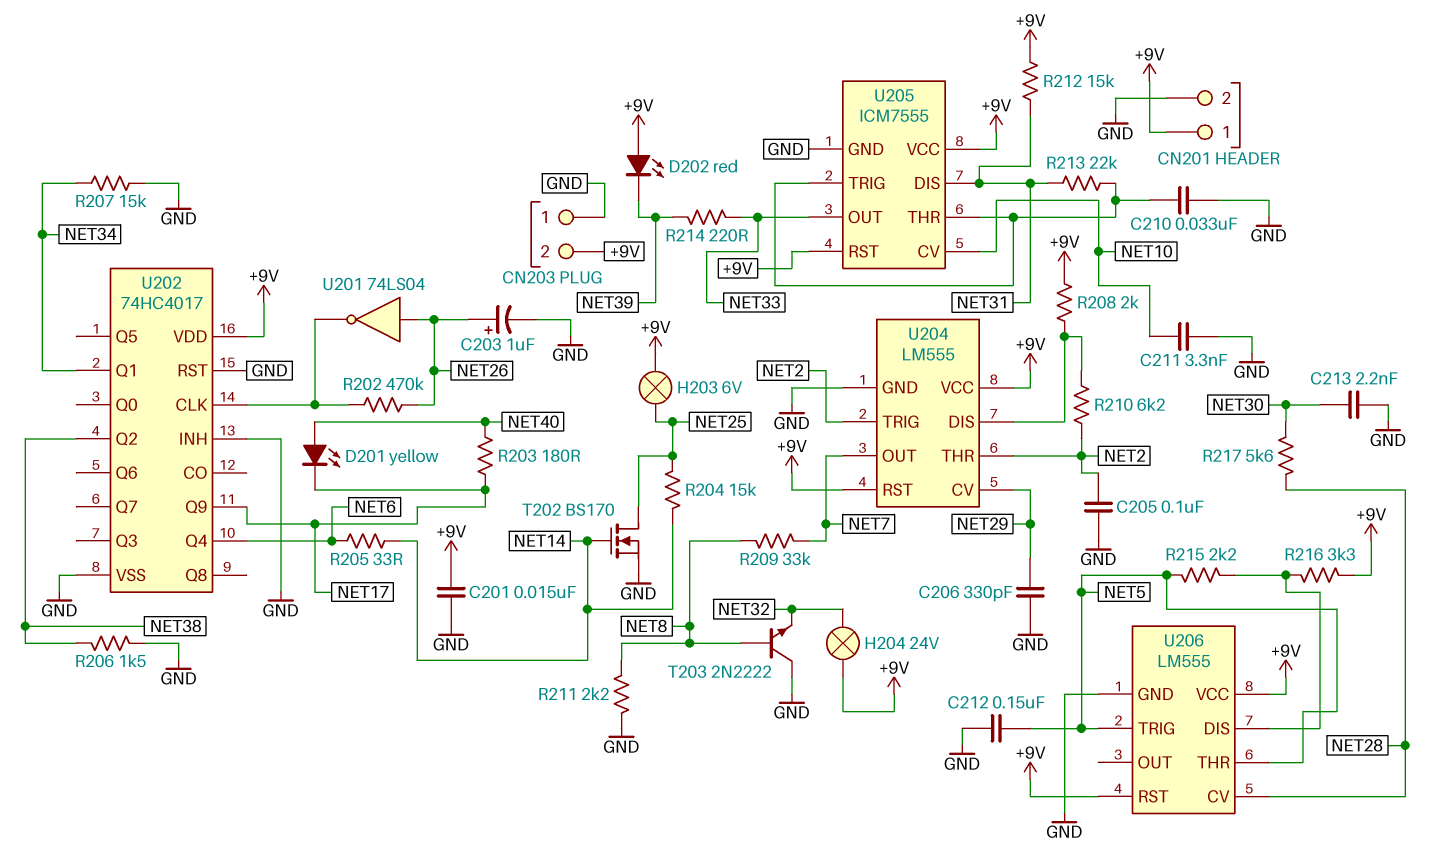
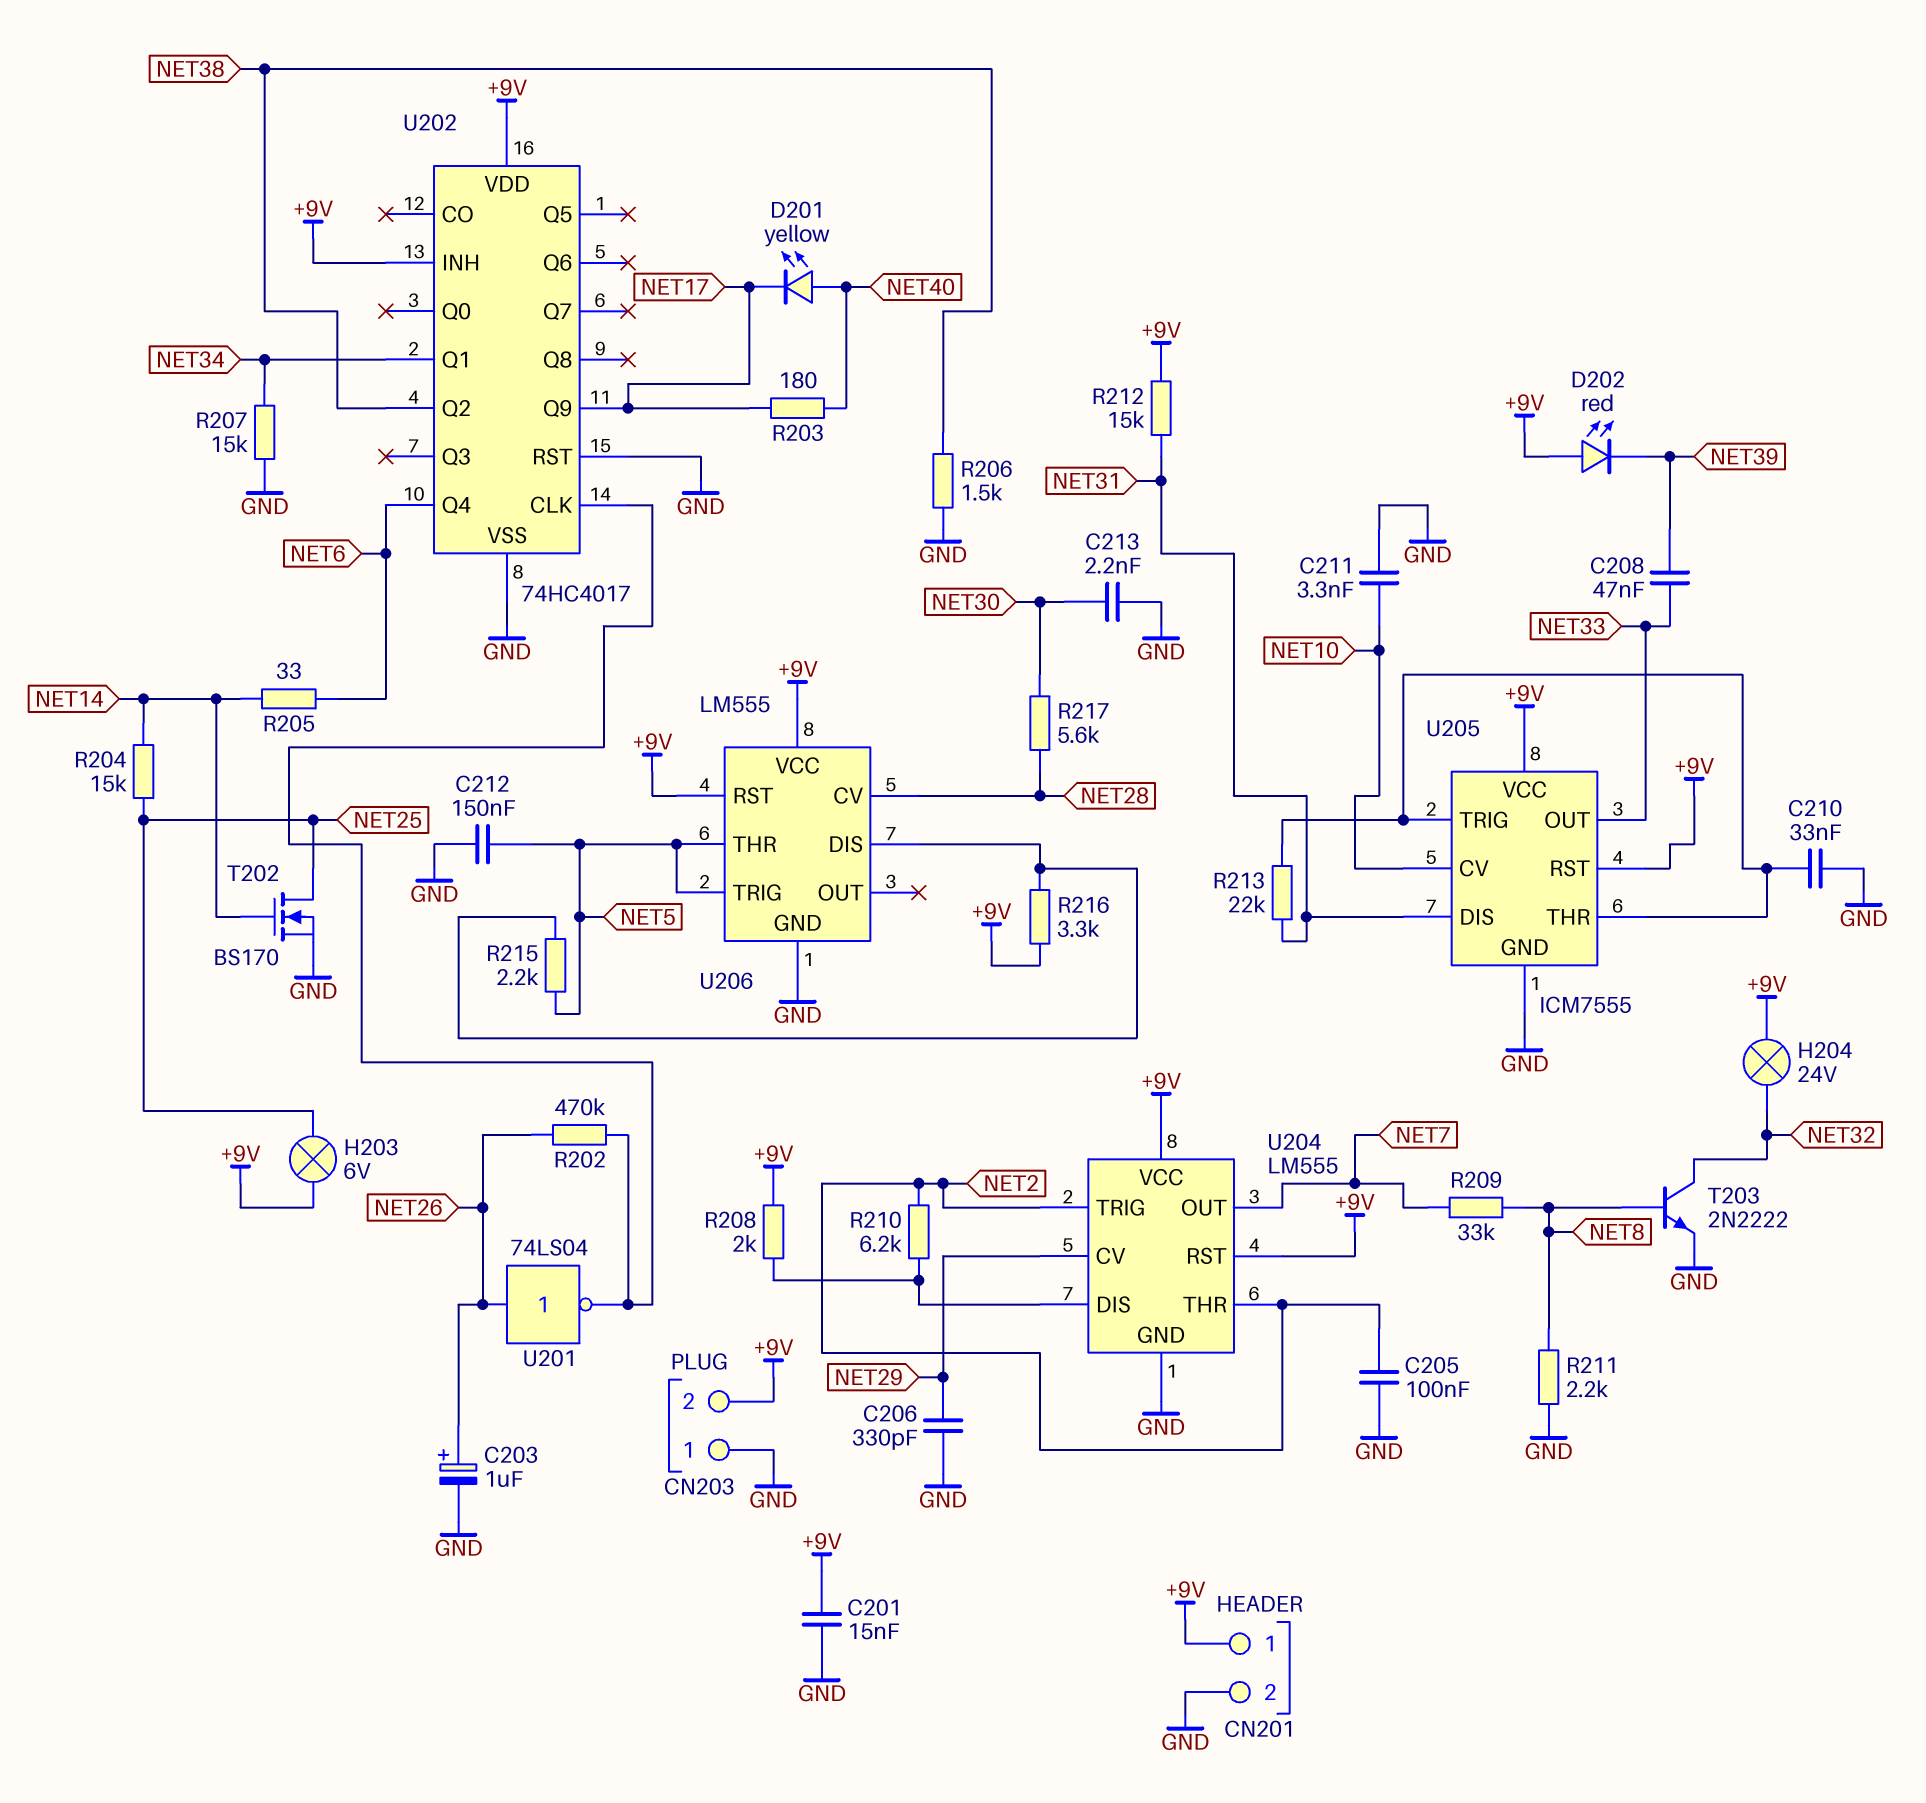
C208: none -> 47nF (NET33, NET39)
R214: 220 (NET33, NET39) -> none
T203: NPN 2N2222 (B NET8, C GND, E NET32) -> NPN 2N2222 (B NET8, C NET32, E GND)
U202 pin INH: GND -> +9V

